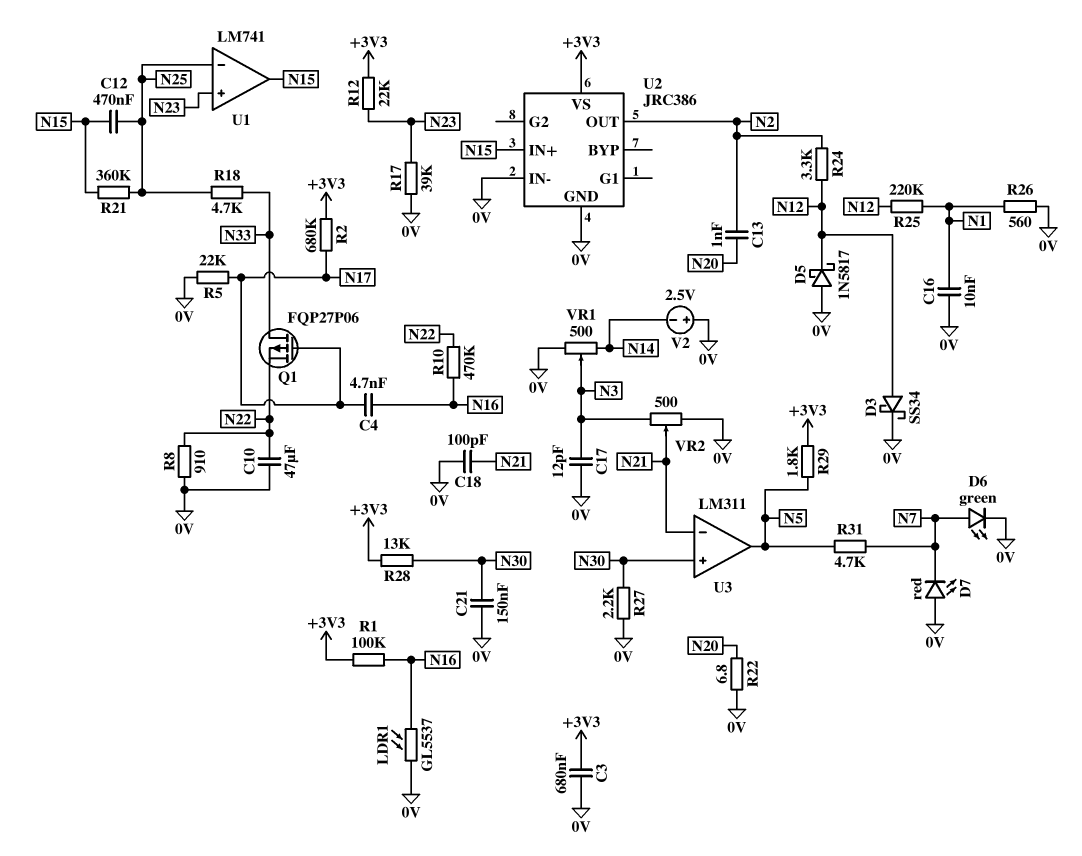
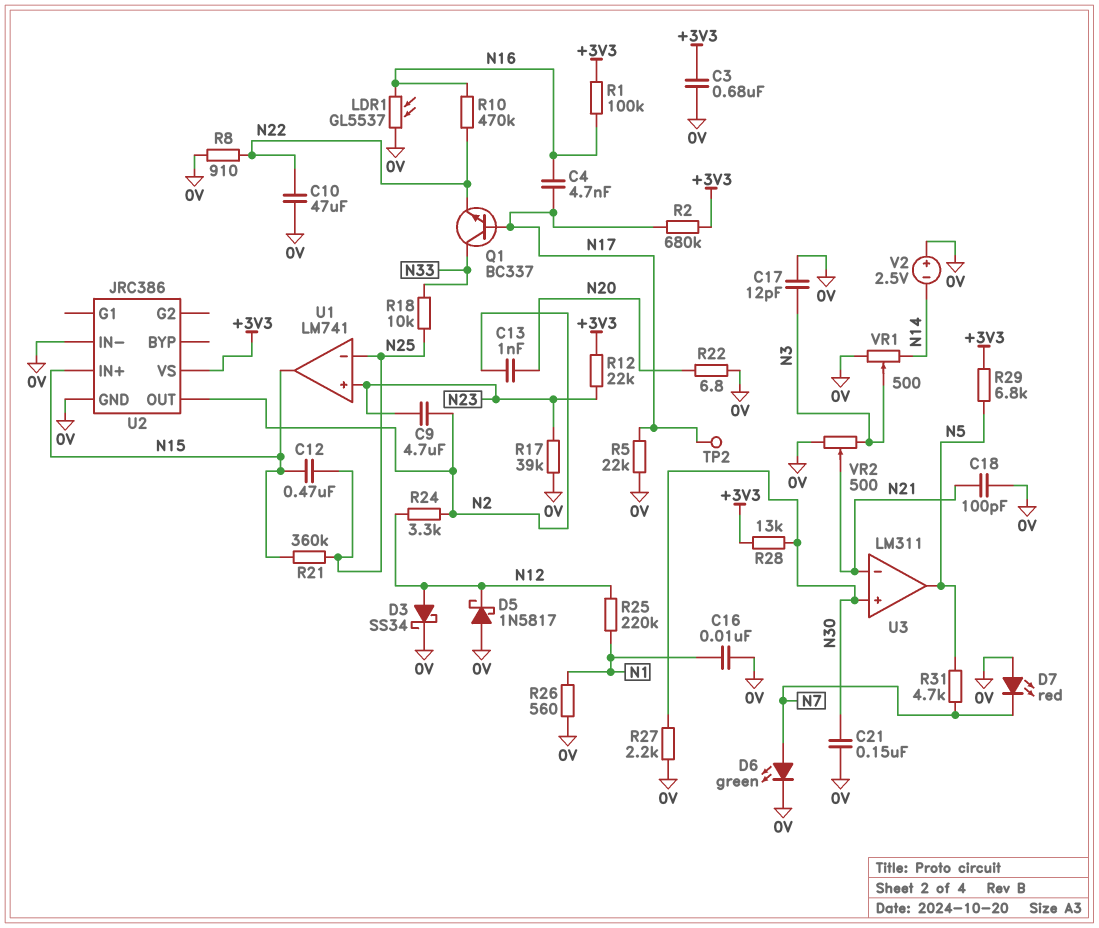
C9: none -> 4.7uF (N2, N23)
Q1: PMOS FQP27P06 (G N17, D N33, S N22) -> NPN BC337 (B N17, C N33, E N22)
R18: 4.7k (N25, N33) -> 10k (N25, N33)
R29: 1.8k (+3V3, N5) -> 6.8k (+3V3, N5)
TP2: none -> test point (N17)

